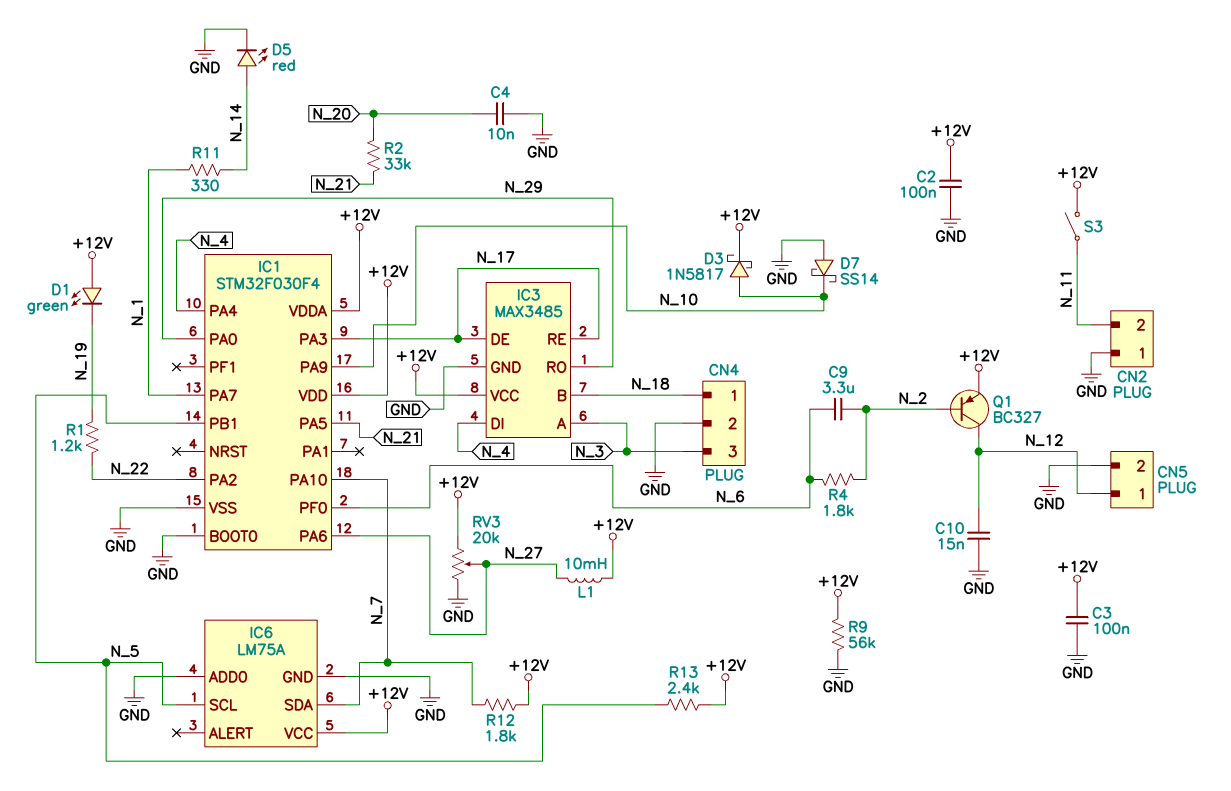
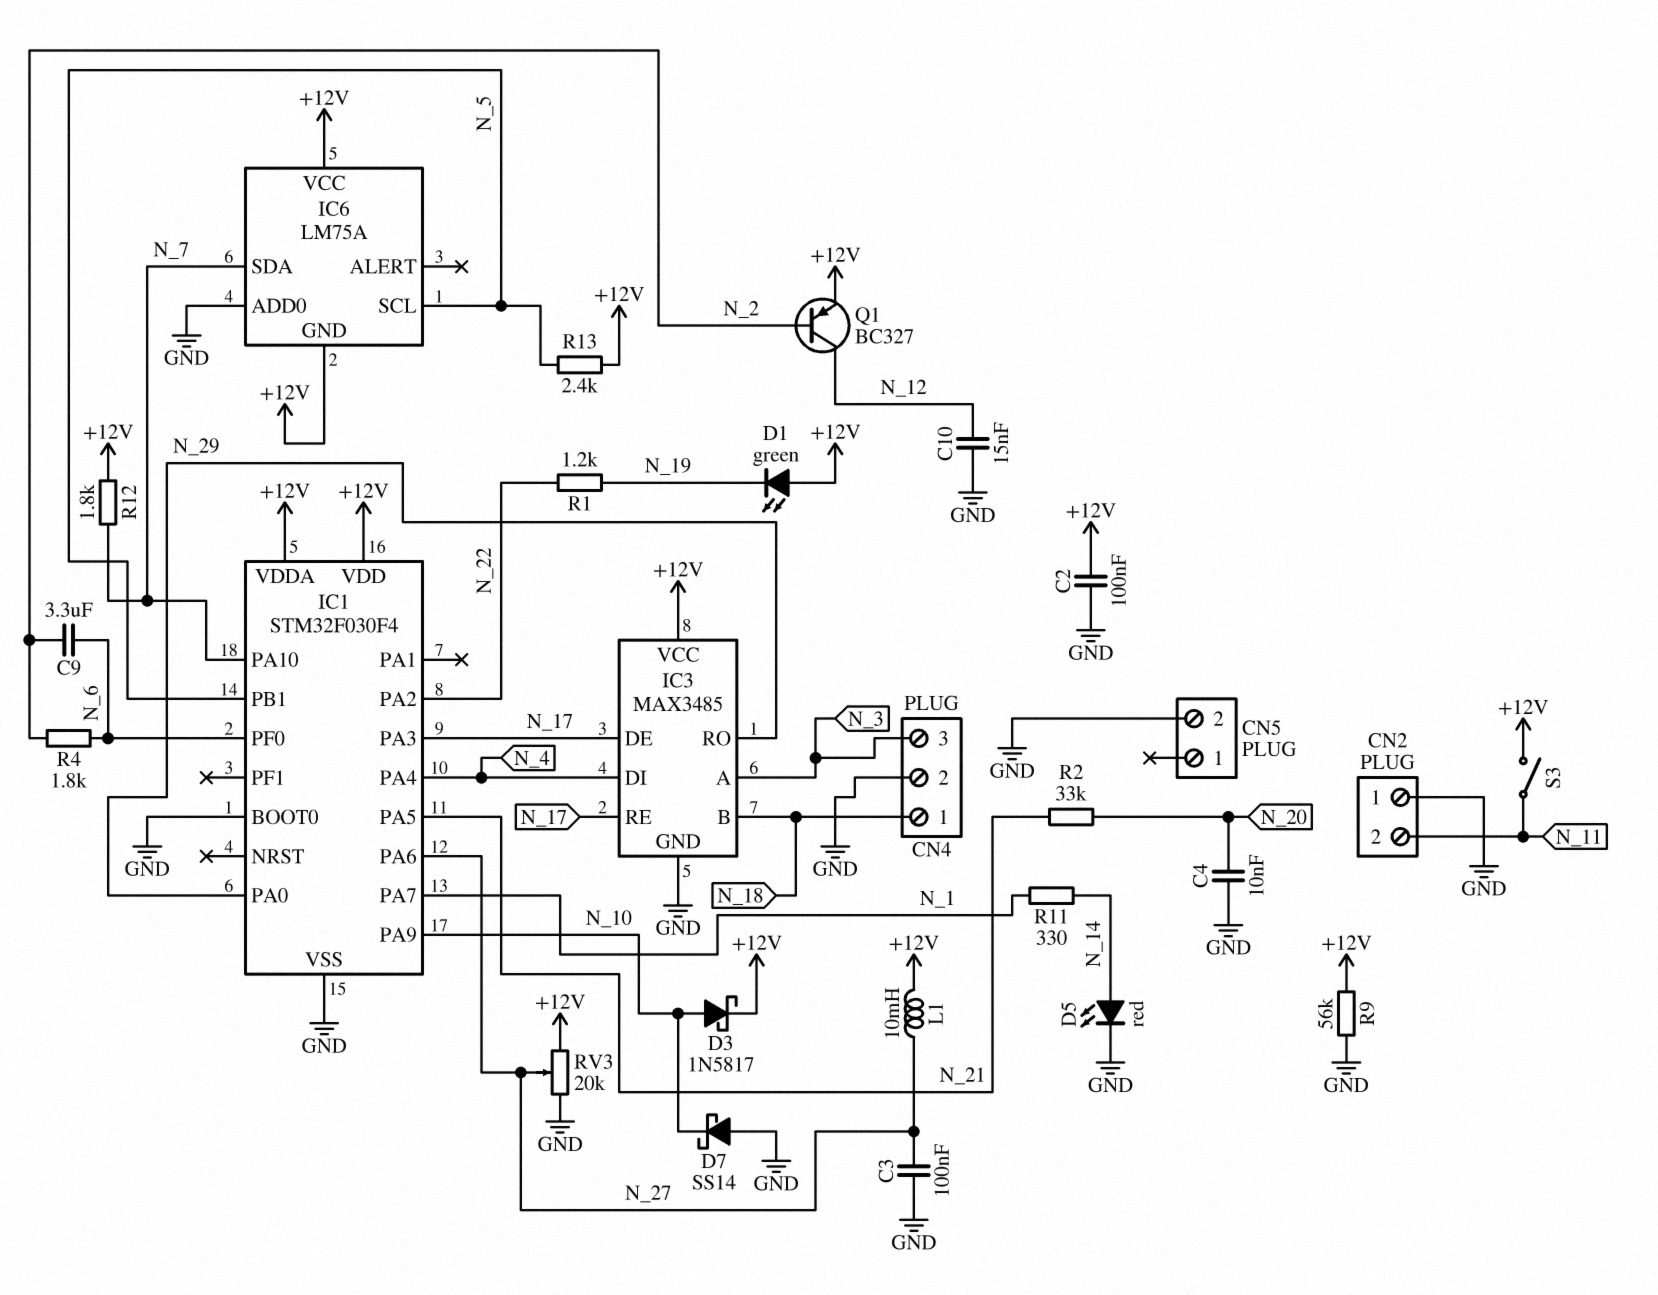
C3: 100nF (+12V, GND) -> 100nF (GND, N_27)
CN5 pin 1: N_12 -> none
IC6 pin GND: GND -> +12V

